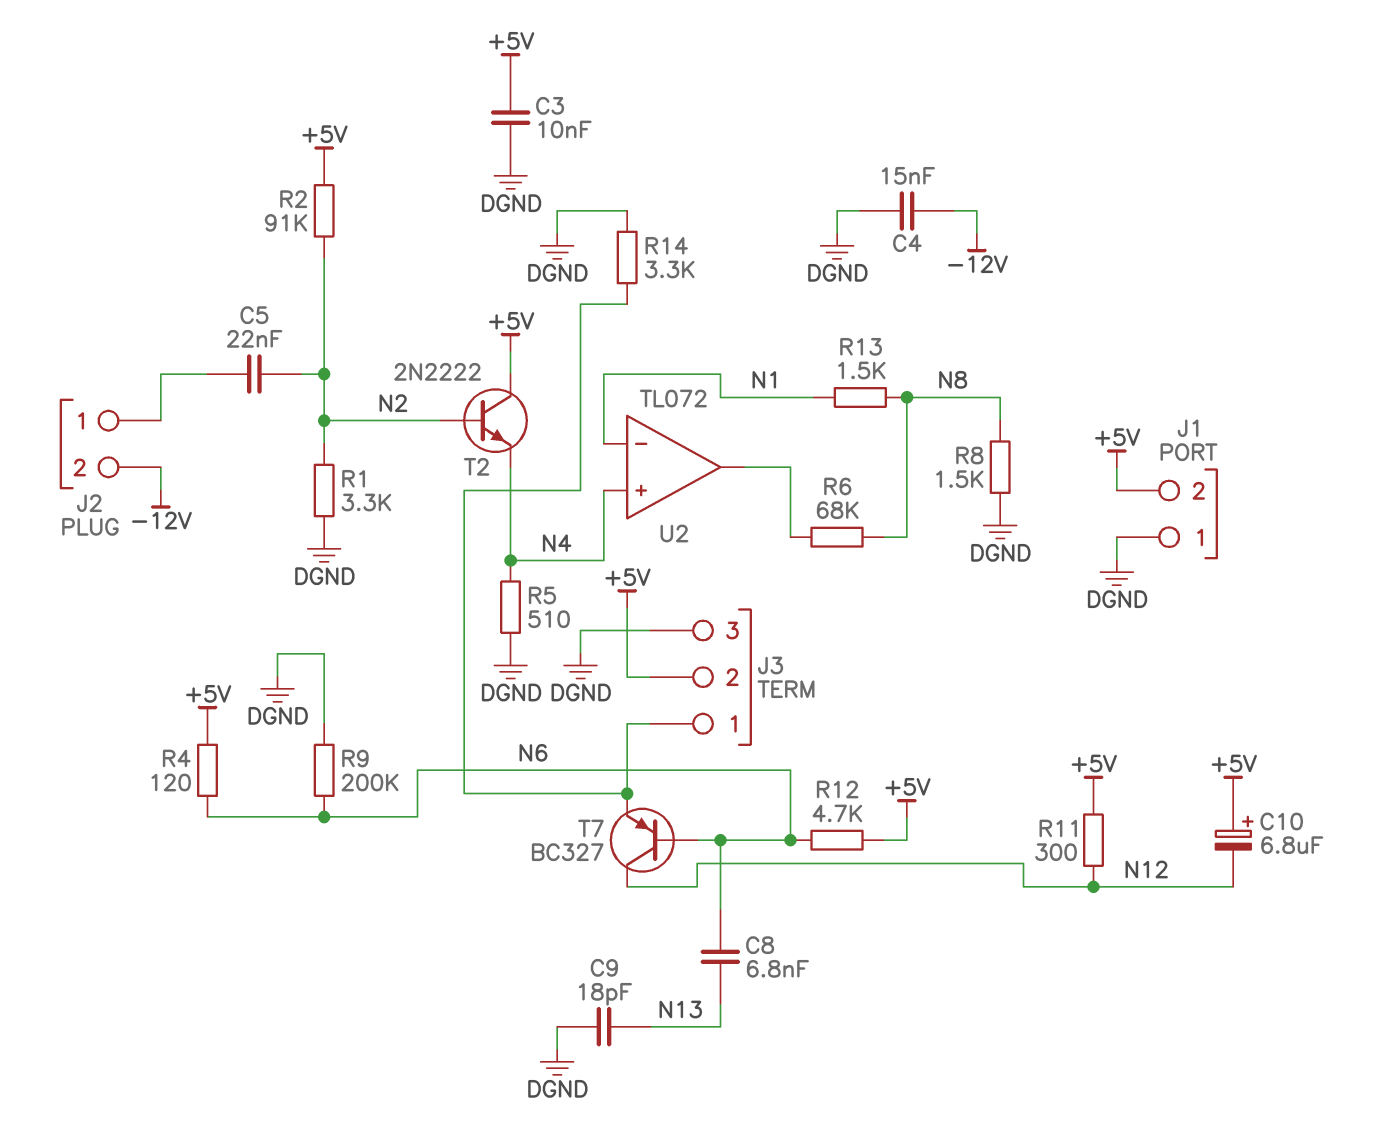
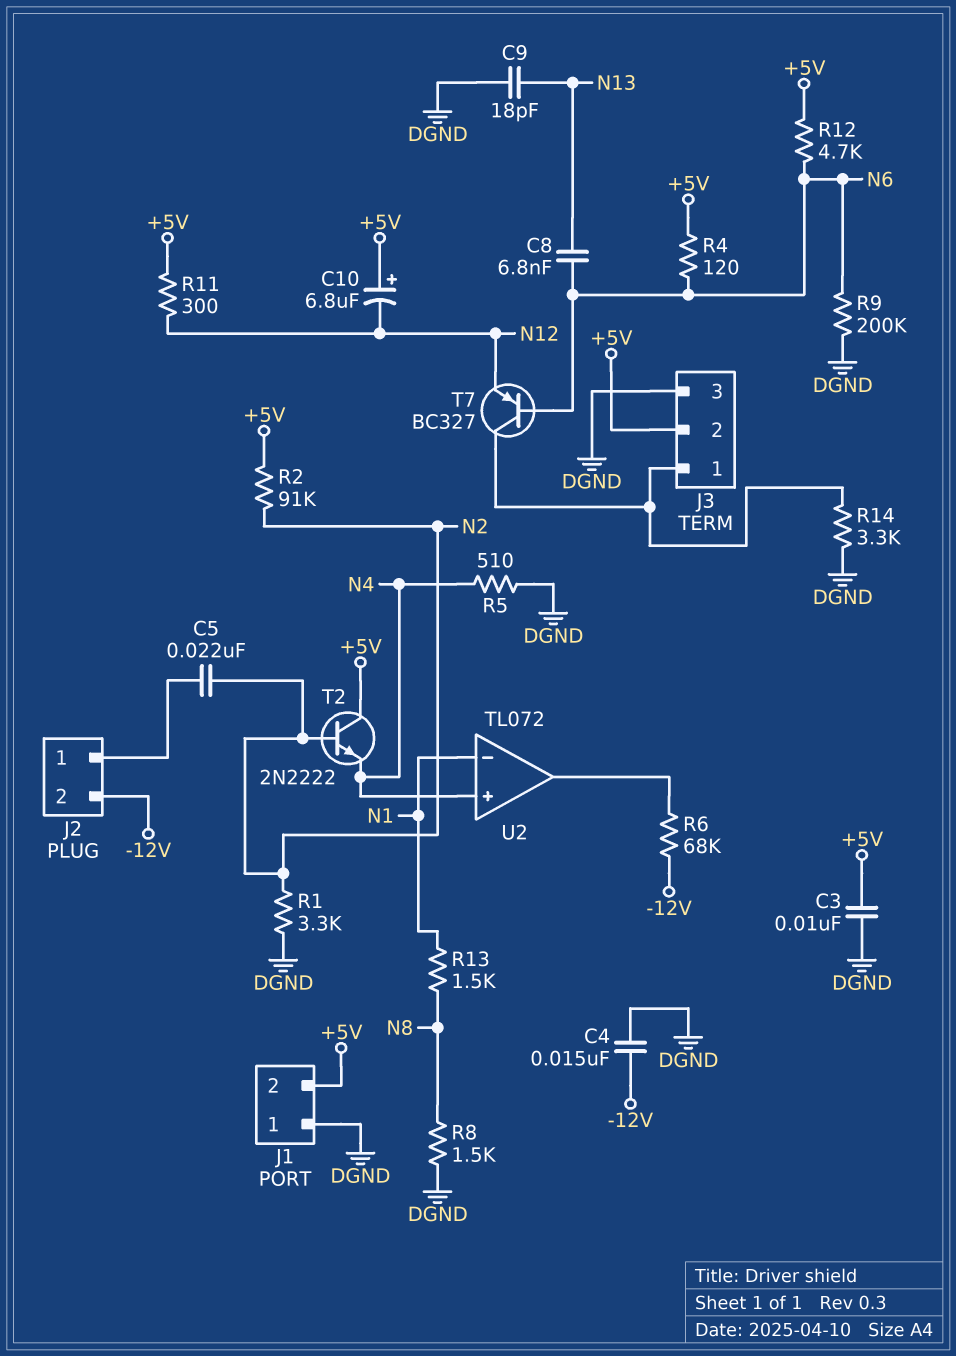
R6: 68k (N8, U2/out) -> 68k (-12V, U2/out)
T7: PNP BC327 (B N6, C N12, E J3/1) -> PNP BC327 (B N6, C J3/1, E N12)

